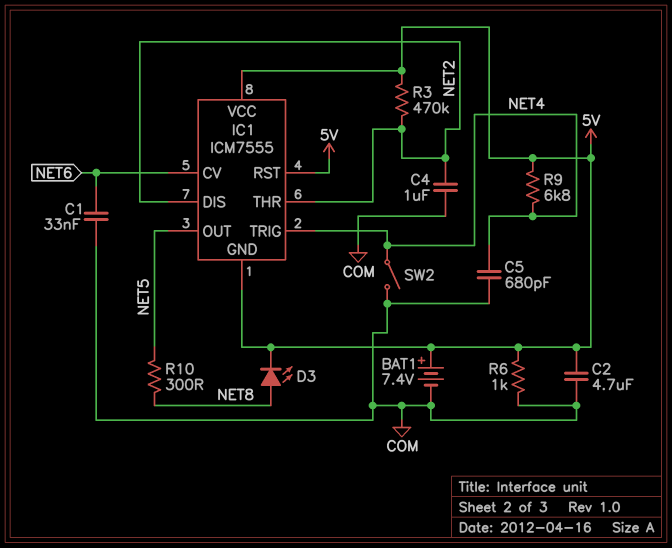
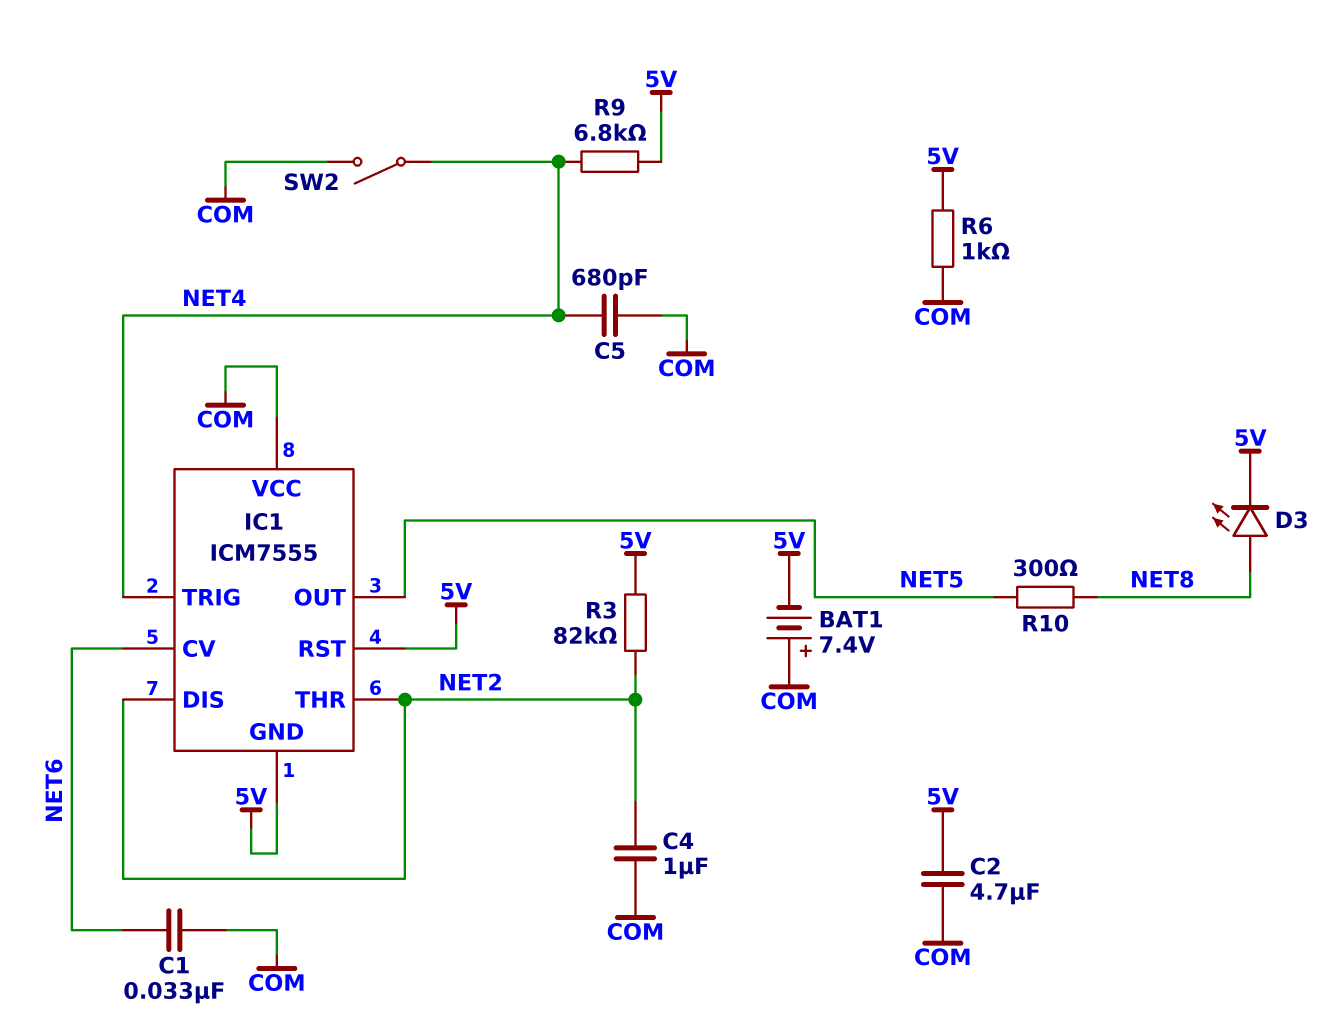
BAT1: 7.4V (plus 5V, minus COM) -> 7.4V (plus COM, minus 5V)
IC1 pin VCC: 5V -> COM
R3: 470k (5V, NET2) -> 82k (5V, NET2)

